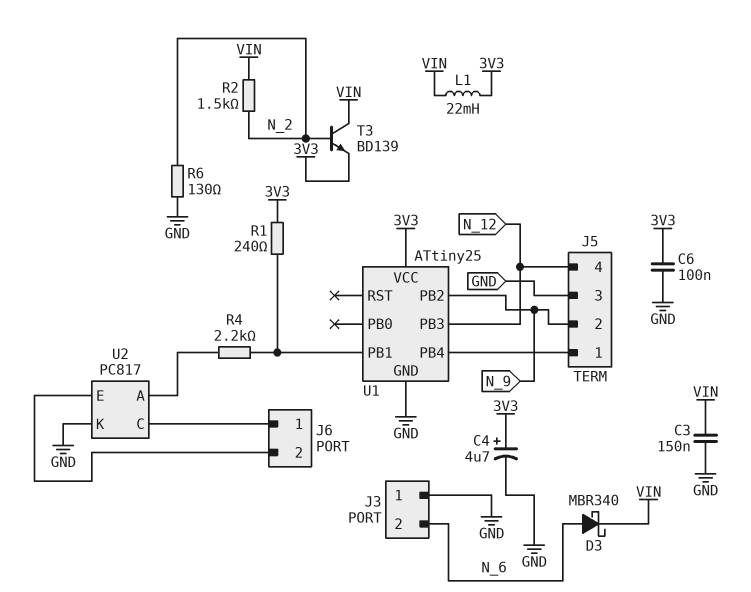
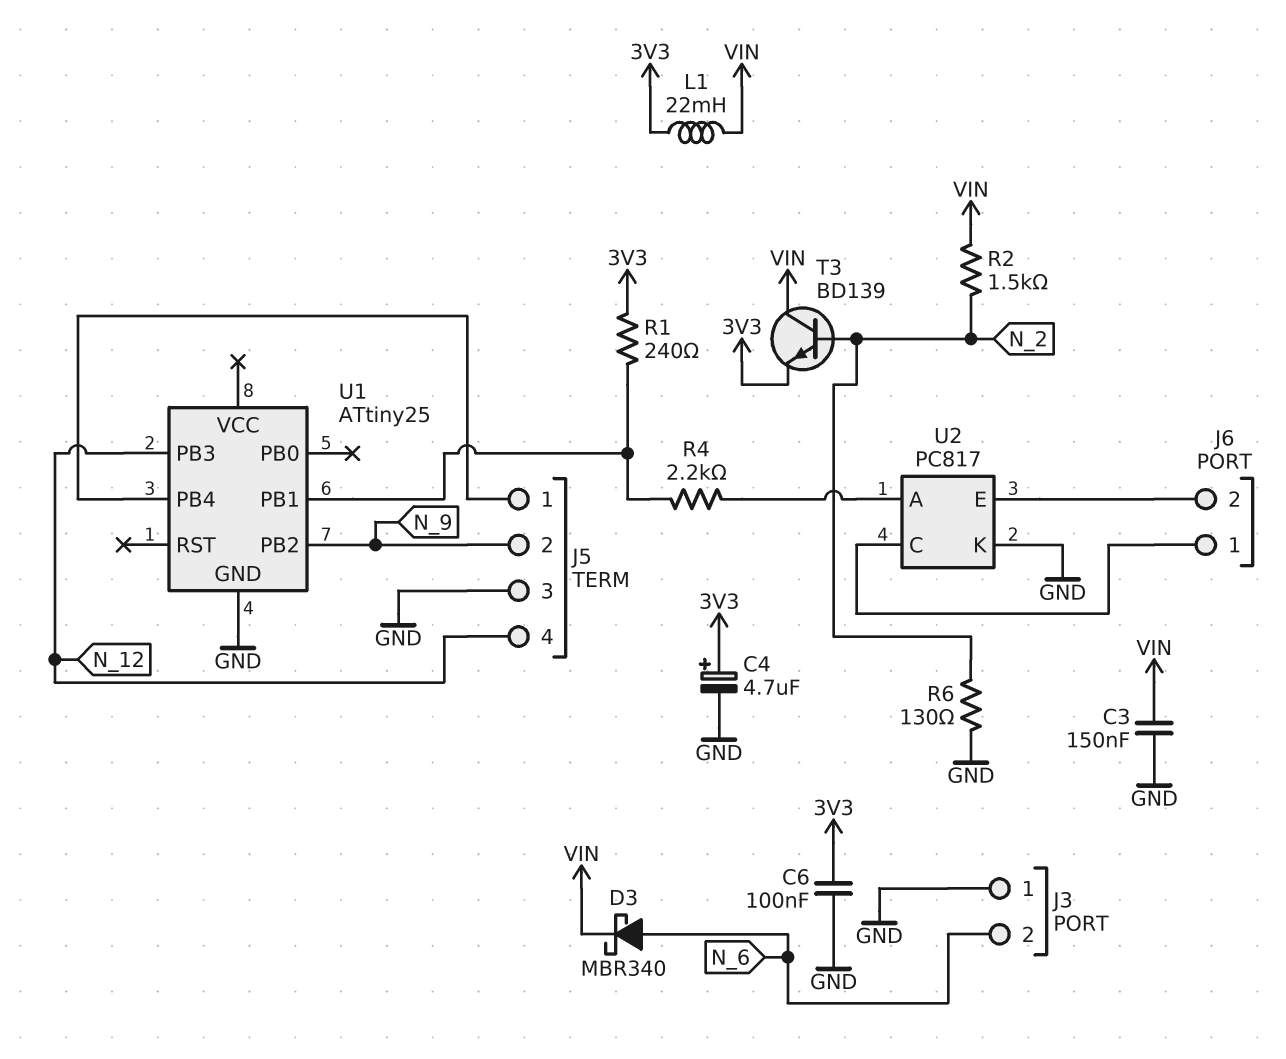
U1 pin VCC: 3V3 -> none

